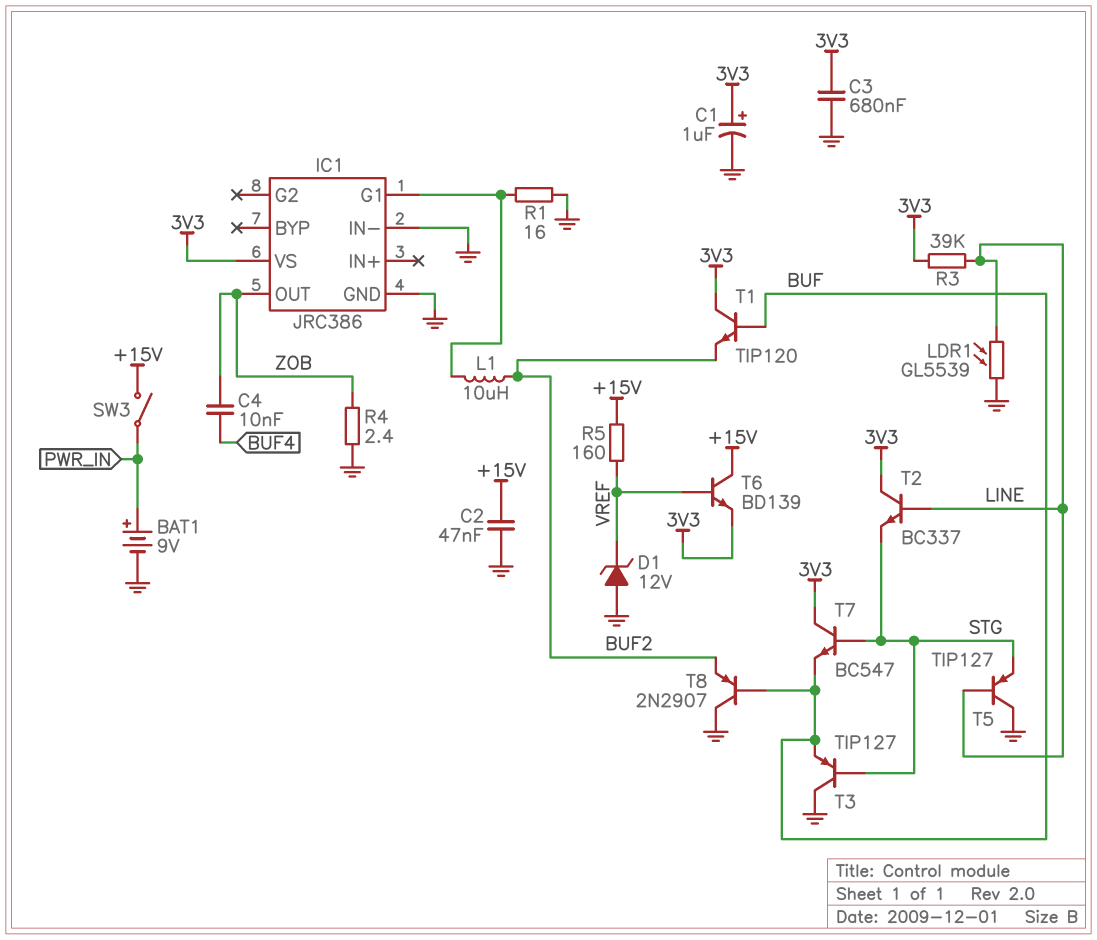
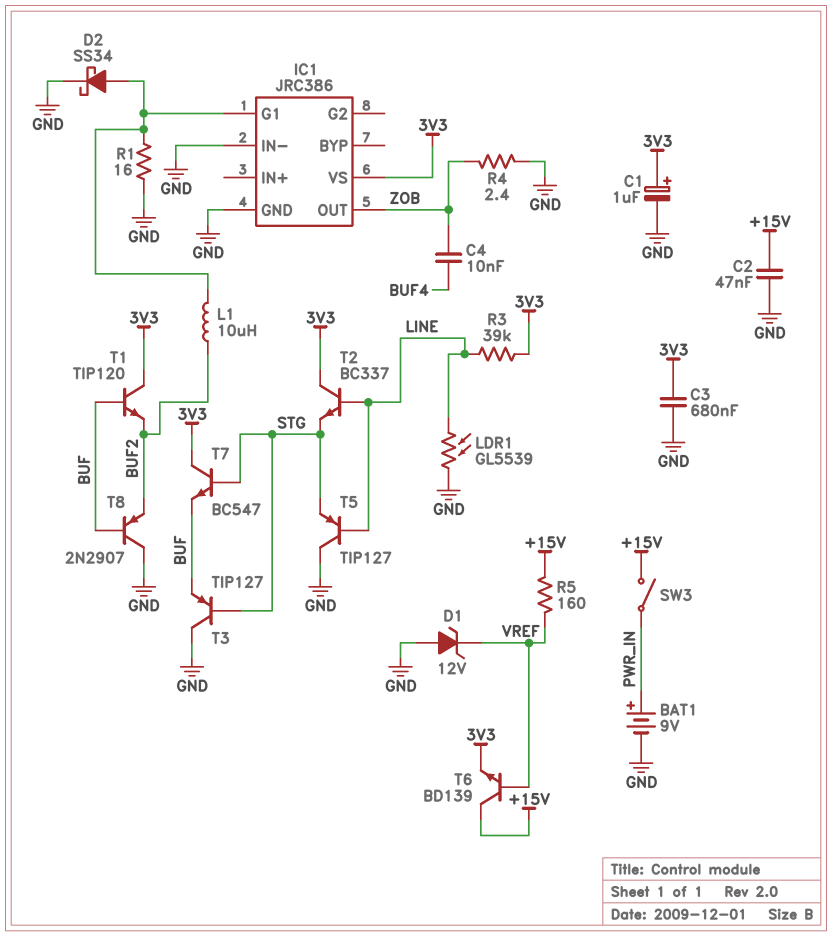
D2: none -> schottky SS34 (A IC1/G1, K GND)

